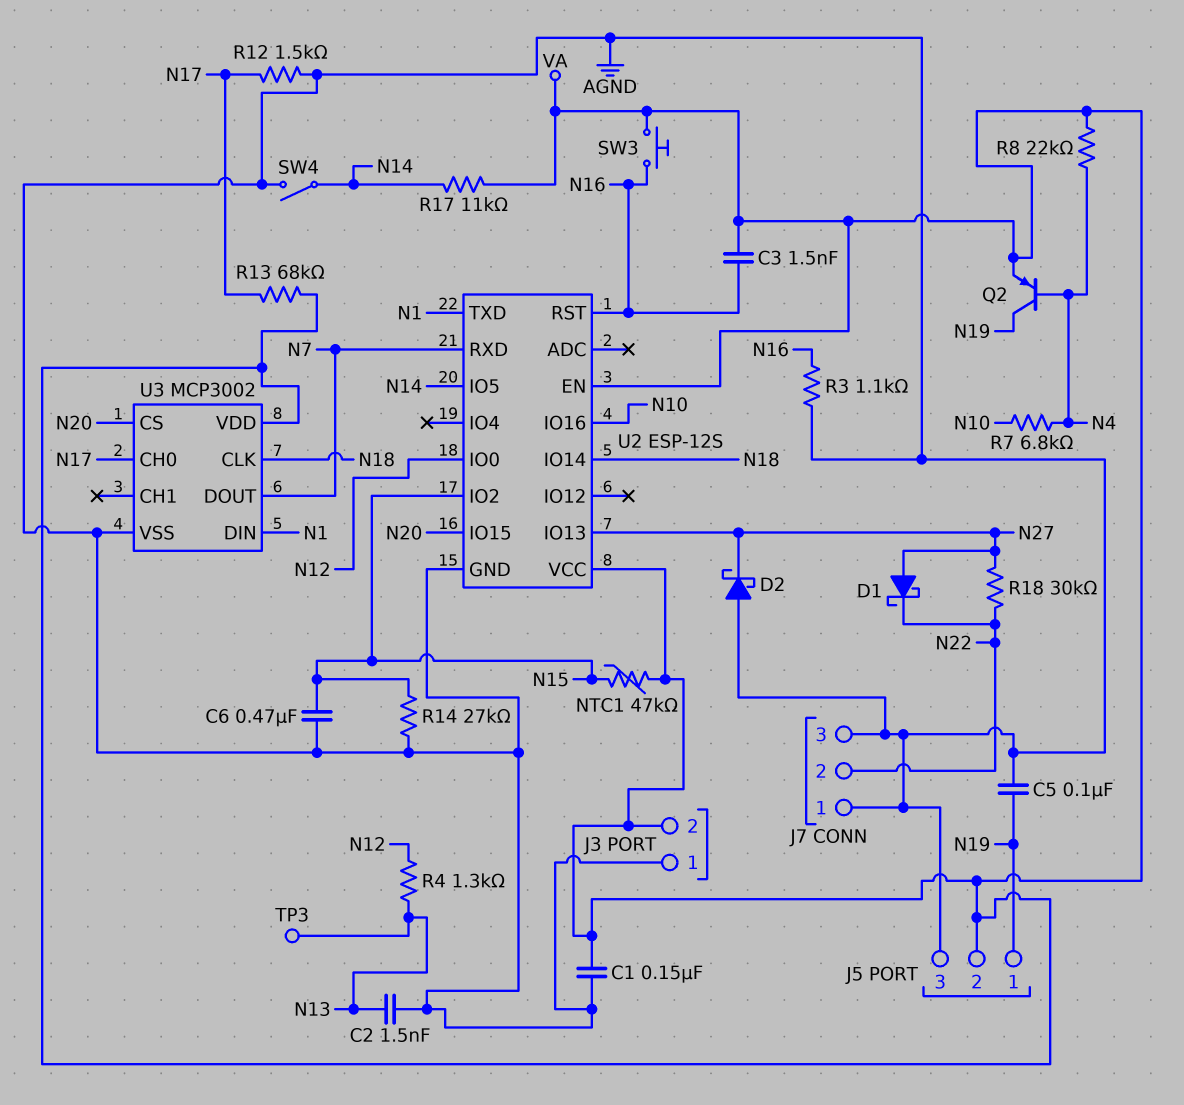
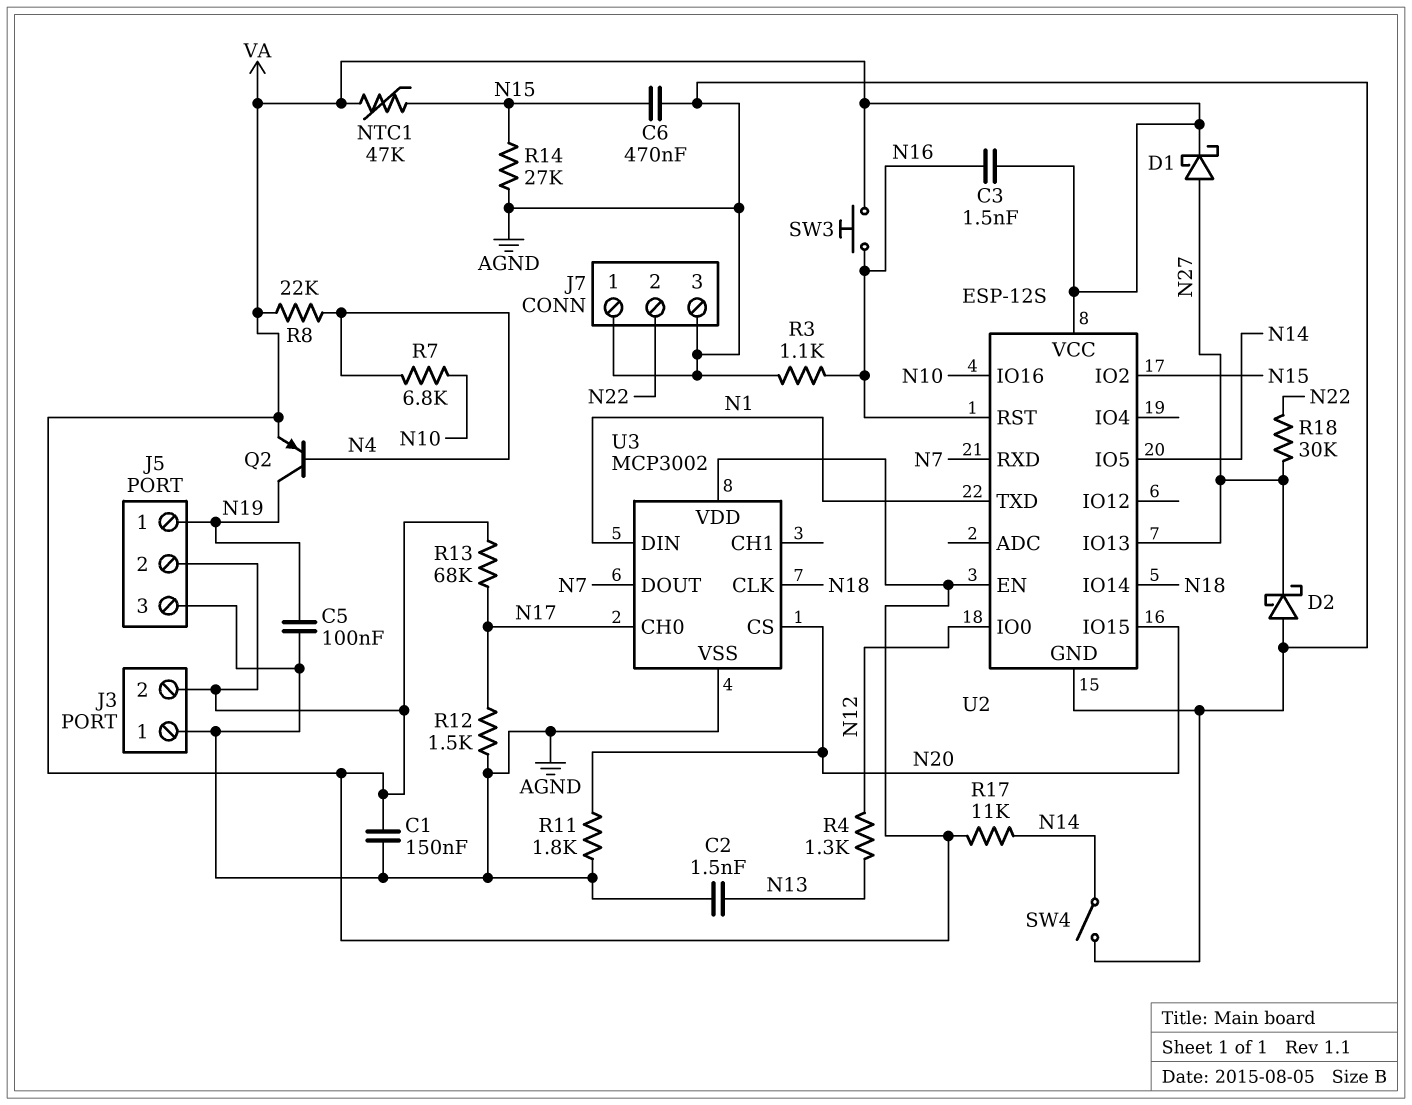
D1: schottky (A N27, K N22) -> schottky (A N27, K VA)
R11: none -> 1.8k (AGND, N20)
TP3: test point (N13) -> none

